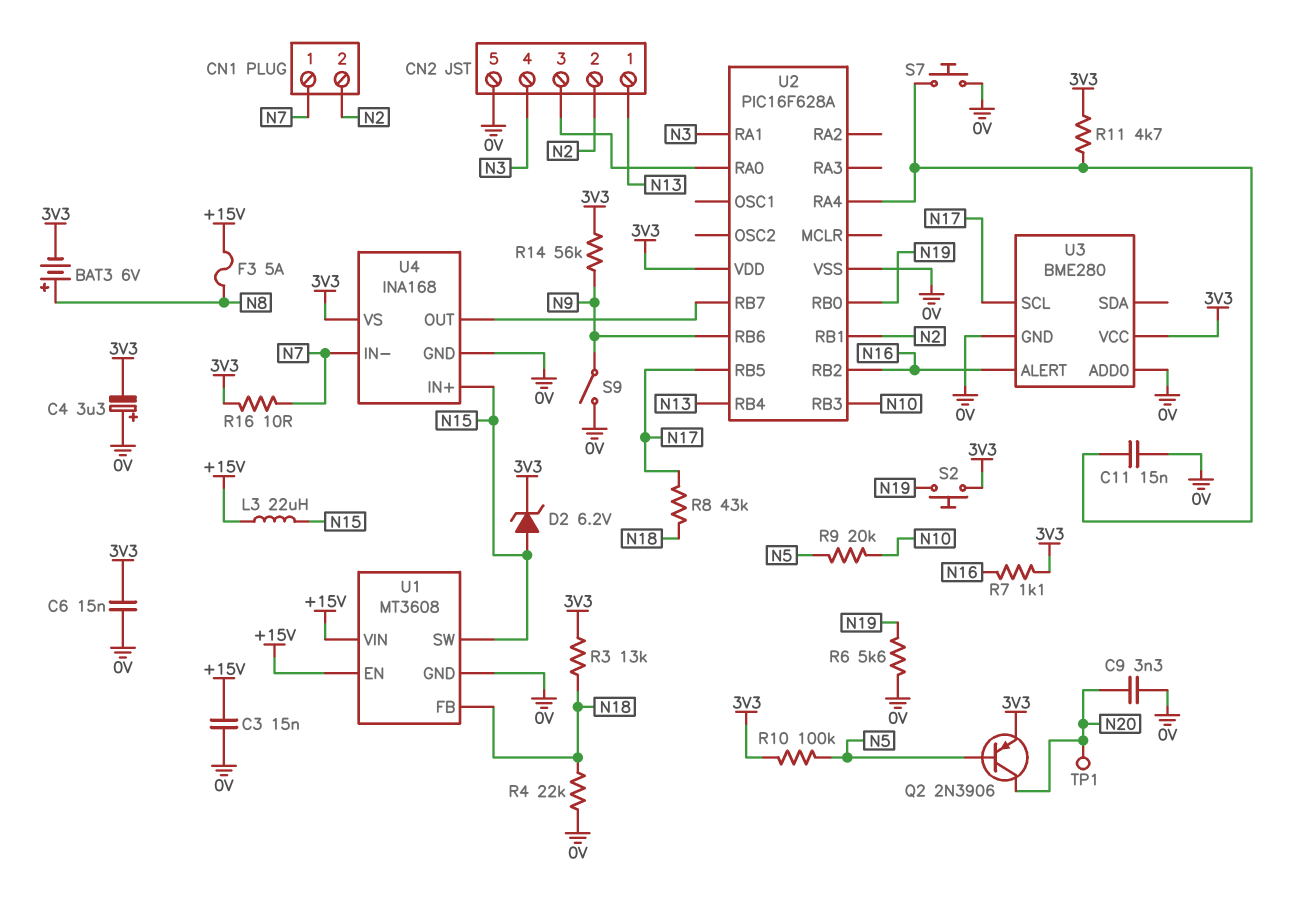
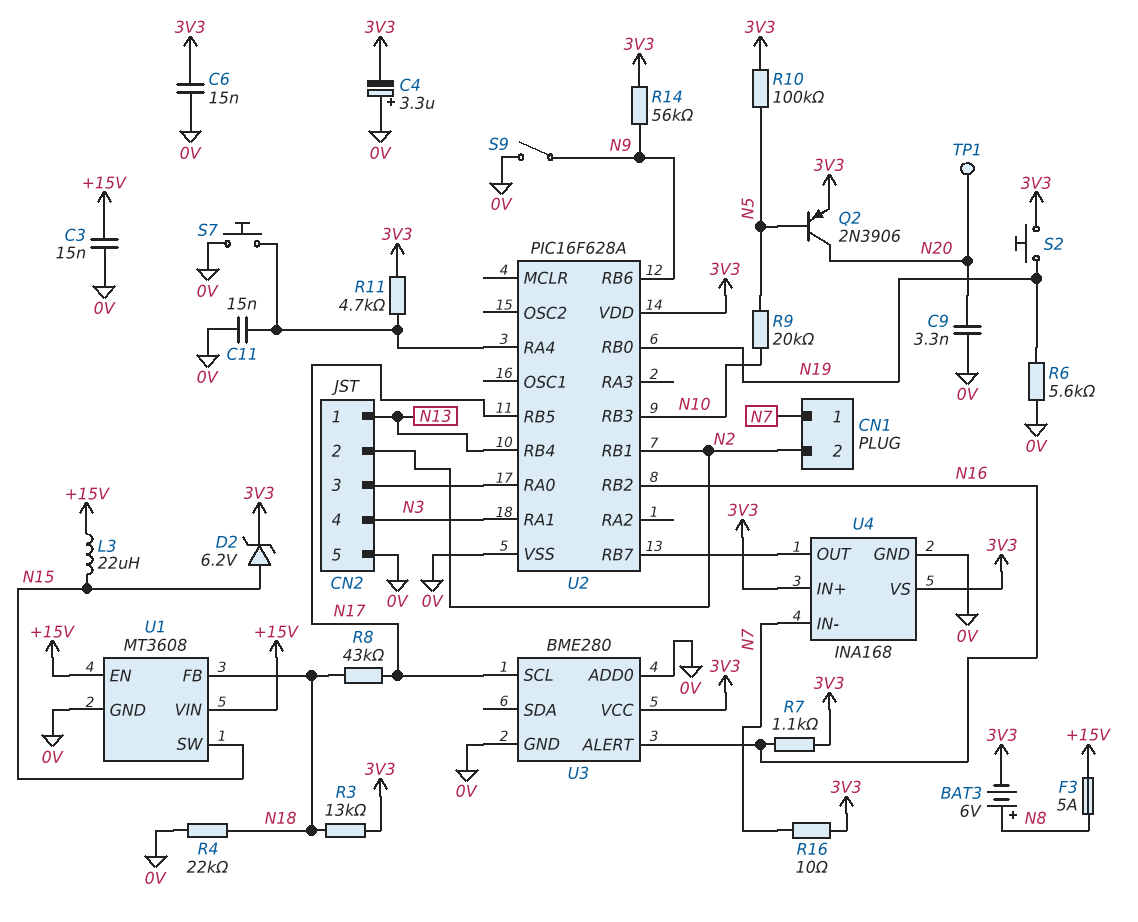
U4 pin IN+: N15 -> 3V3

